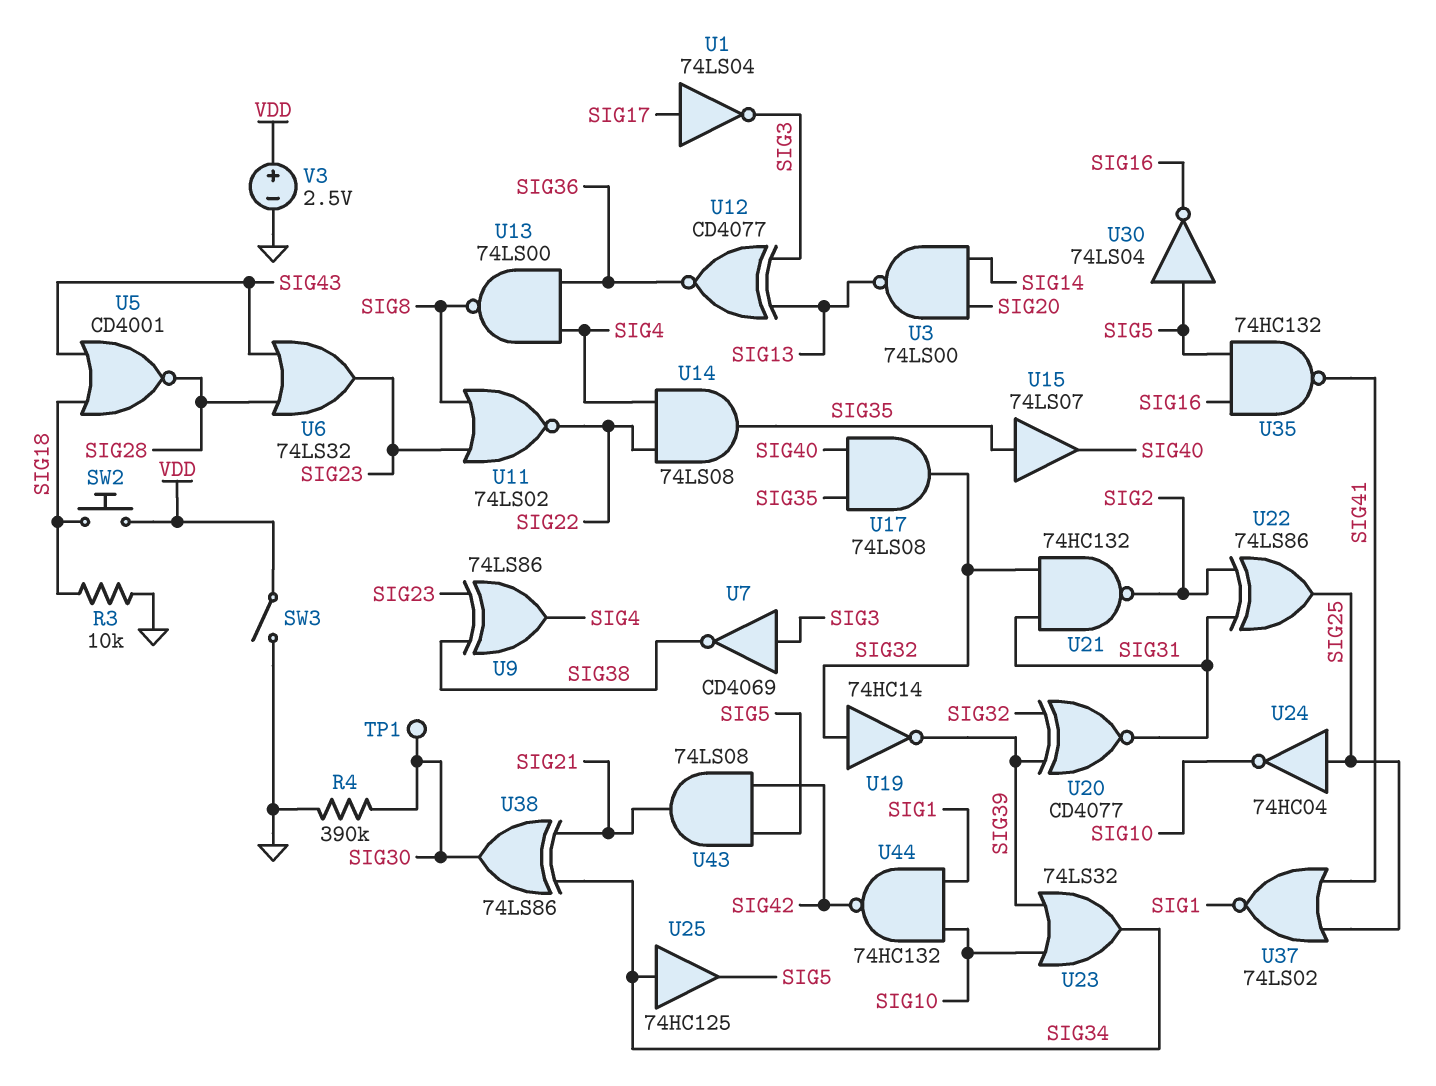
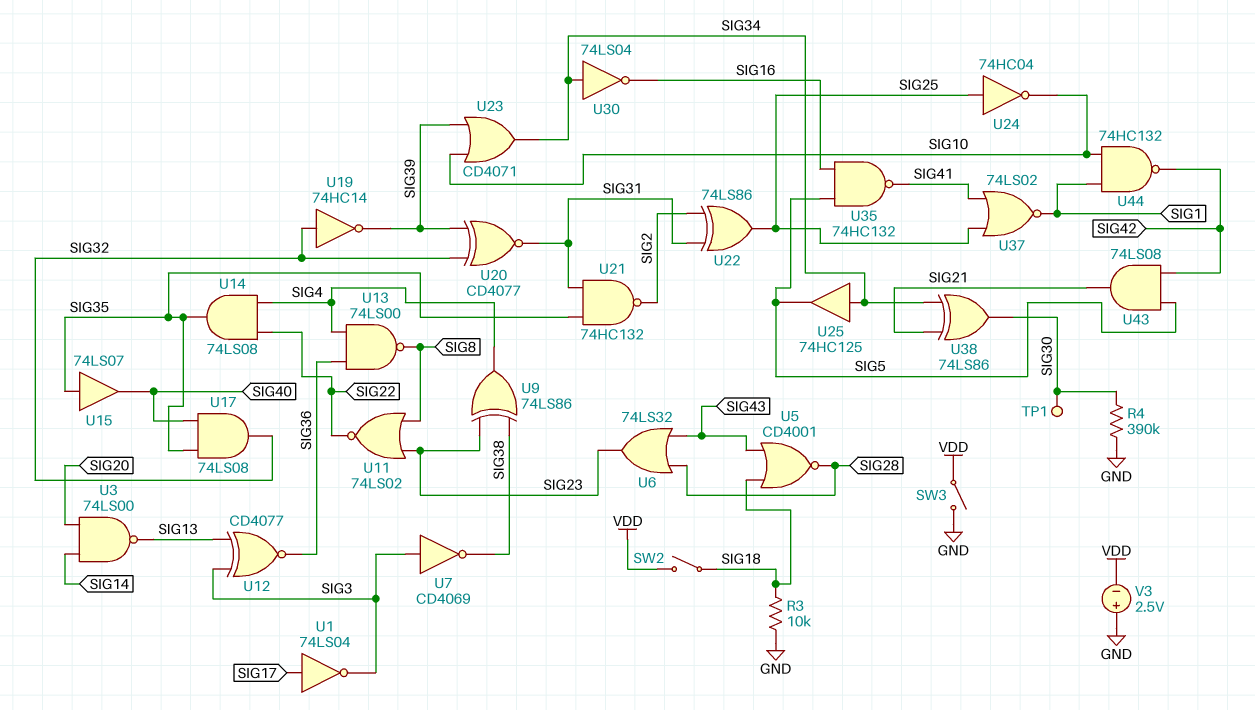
SW2: button (SIG18, VDD) -> switch (SIG18, VDD)
U21: NAND 74HC132 (in SIG31, in SIG32, out SIG2) -> NAND 74HC132 (in SIG31, in SIG35, out SIG2)
U23: OR 74LS32 (in SIG10, in SIG39, out SIG34) -> OR CD4071 (in SIG10, in SIG39, out SIG34)
U30: NOT 74LS04 (in SIG5, out SIG16) -> NOT 74LS04 (in SIG34, out SIG16)
V3: 2.5V (plus VDD, minus GND) -> 2.5V (plus GND, minus VDD)

